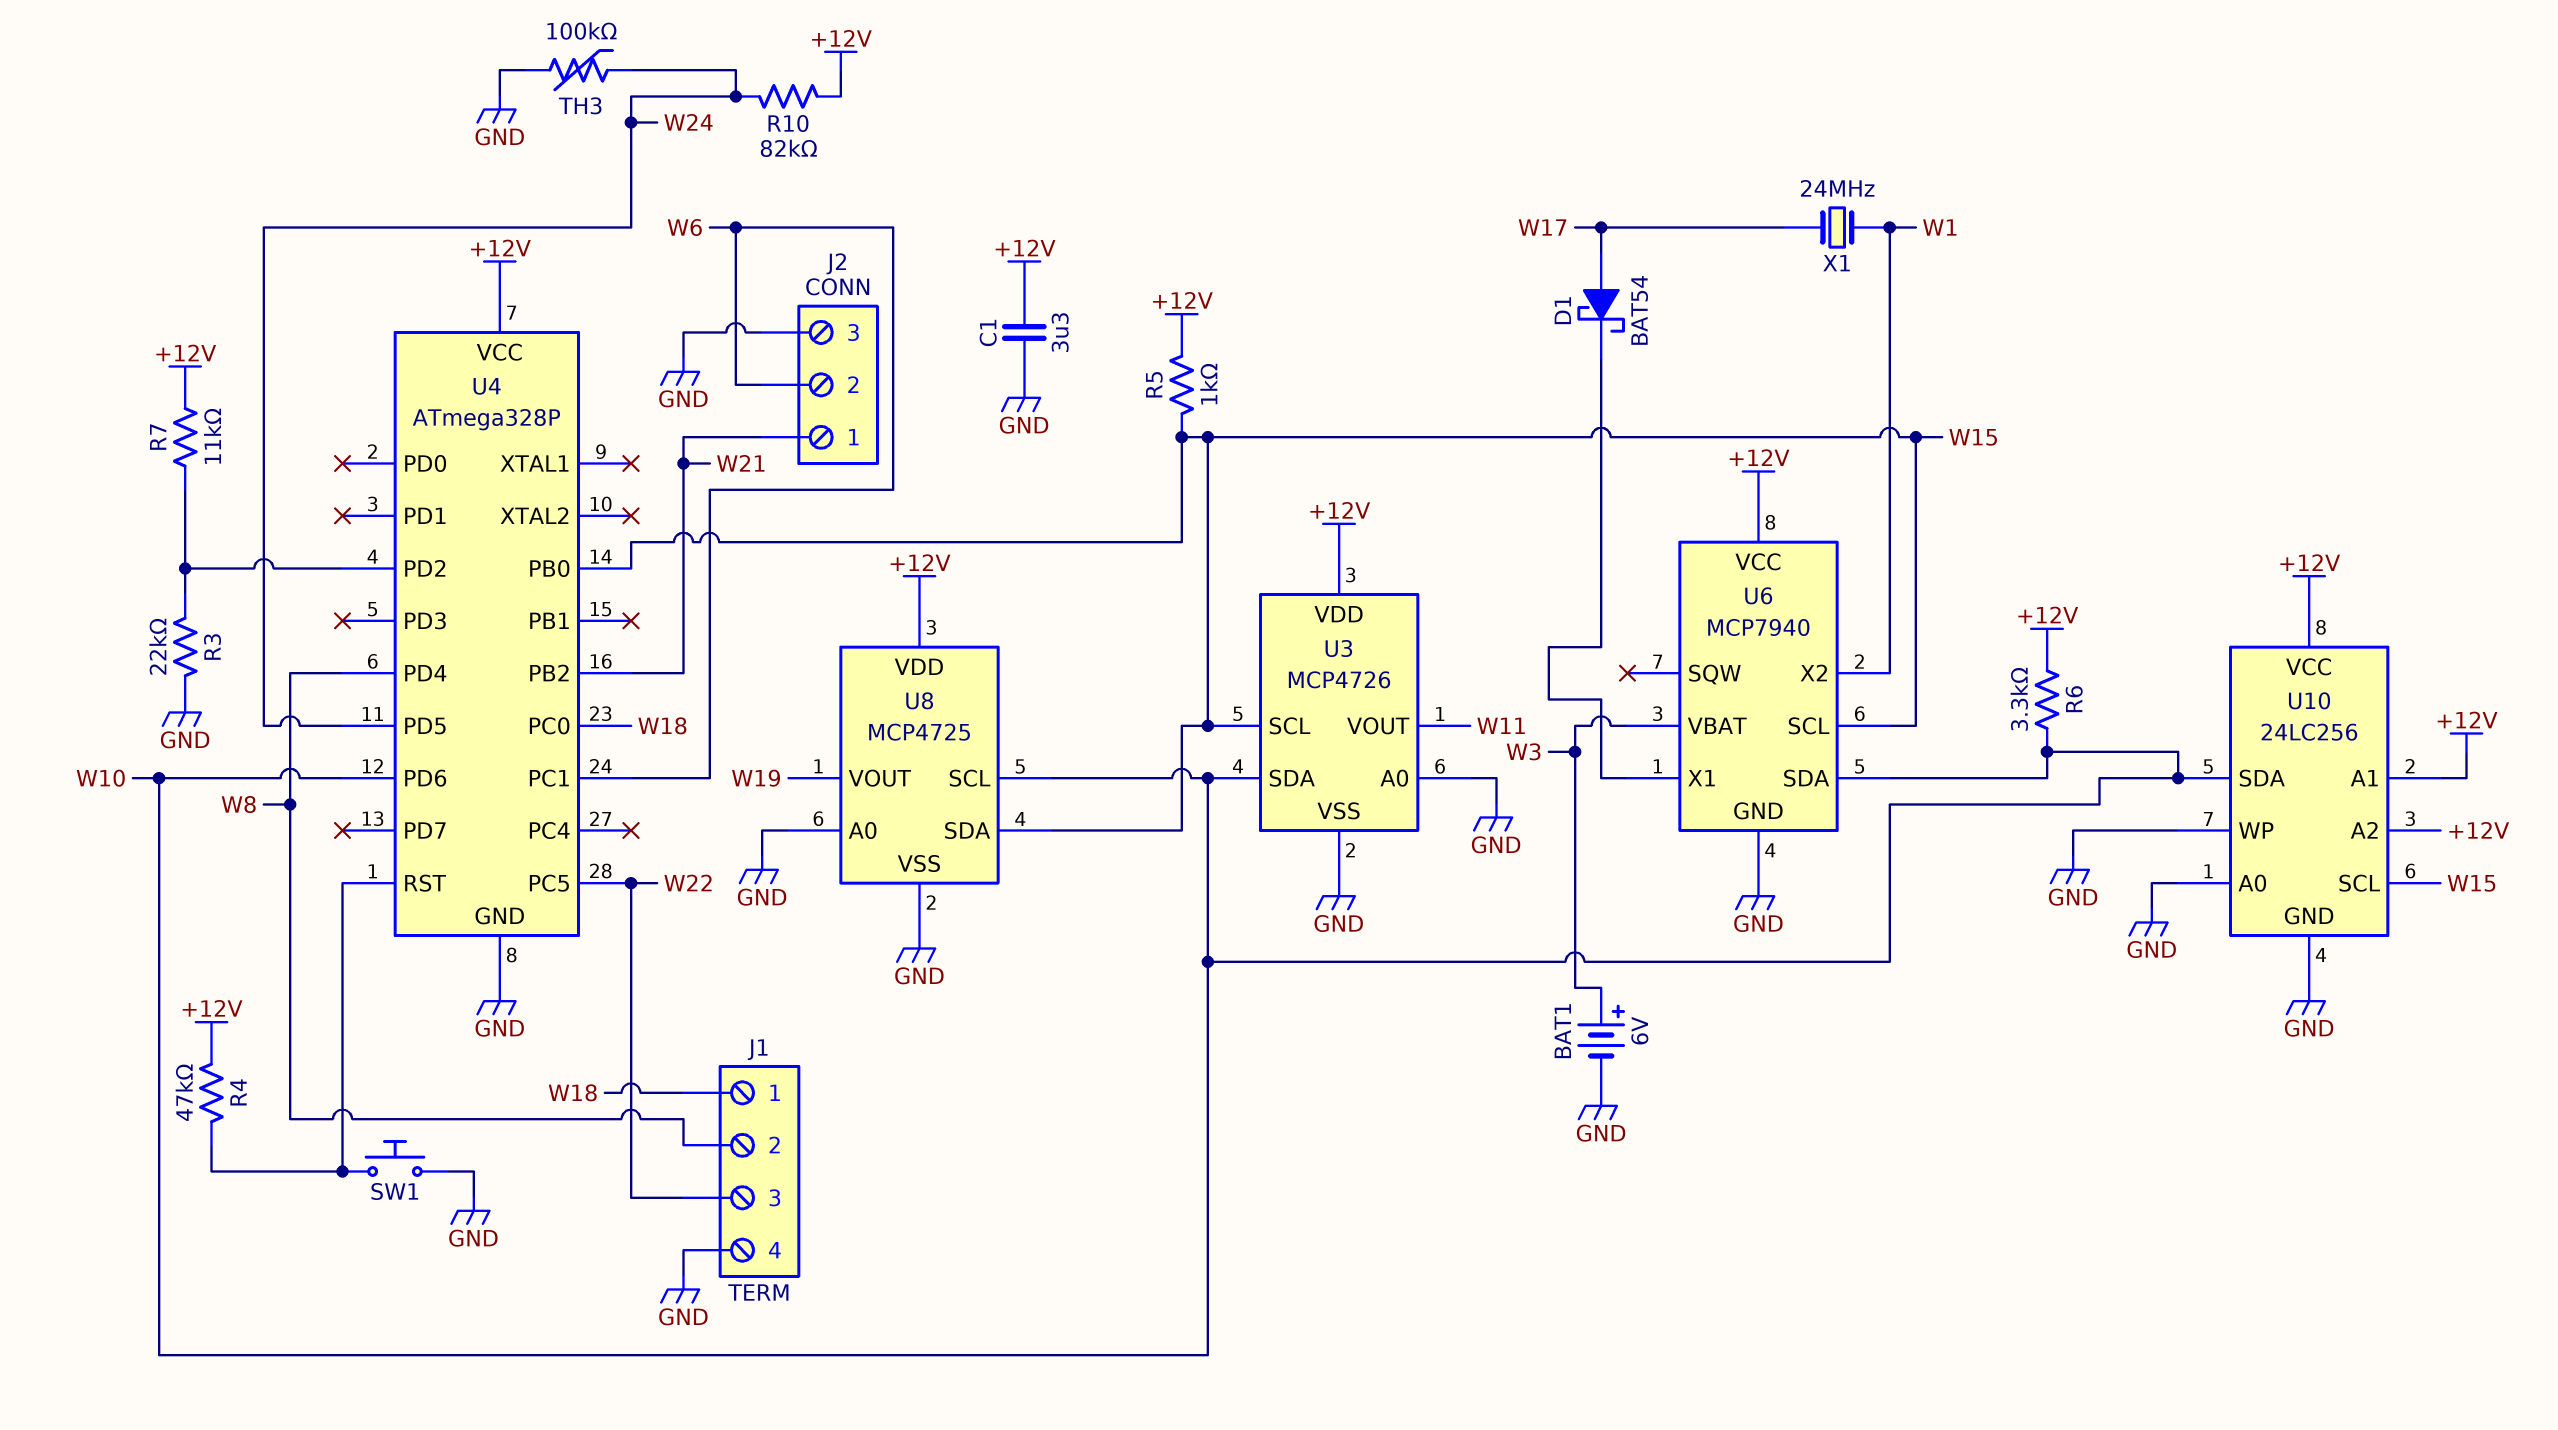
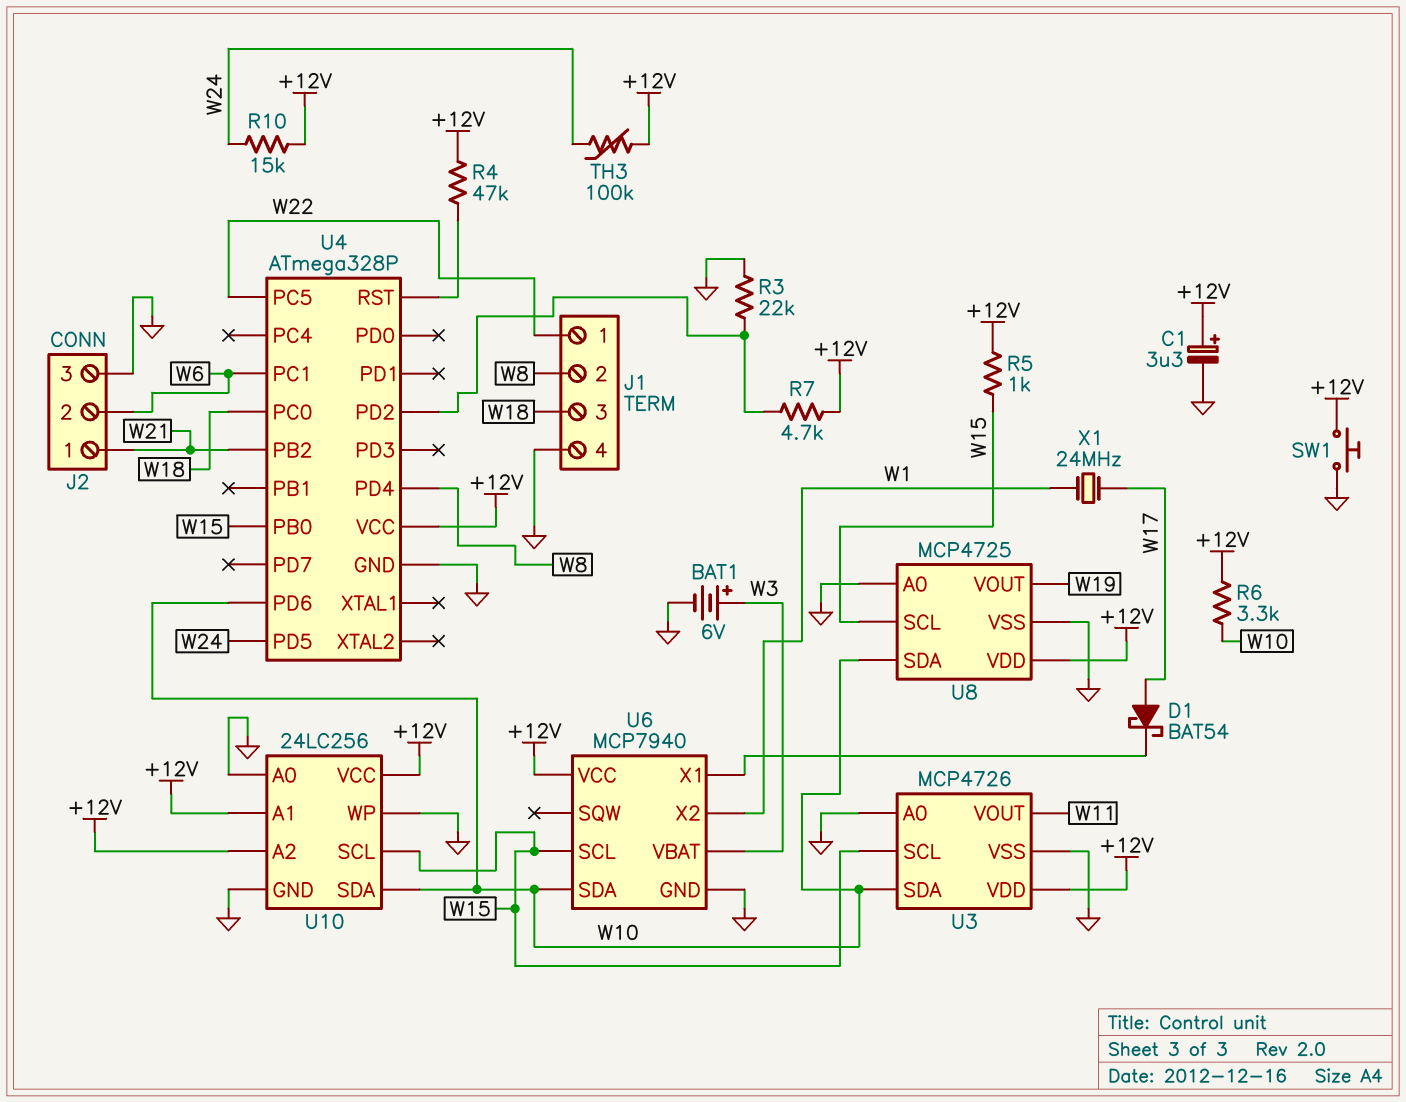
C1: 3.3uF (+12V, GND) -> 3.3uF (plus +12V, minus GND)
J1 pin 1: W18 -> W22
J1 pin 3: W22 -> W18
R7: 11k (+12V, U4/PD2) -> 4.7k (+12V, U4/PD2)
R10: 82k (+12V, W24) -> 15k (+12V, W24)
SW1: button (GND, U4/RST) -> button (+12V, GND)
TH3: 100k (GND, W24) -> 100k (+12V, W24)
U8 pin SCL: W10 -> W15
U8 pin SDA: W15 -> W10

